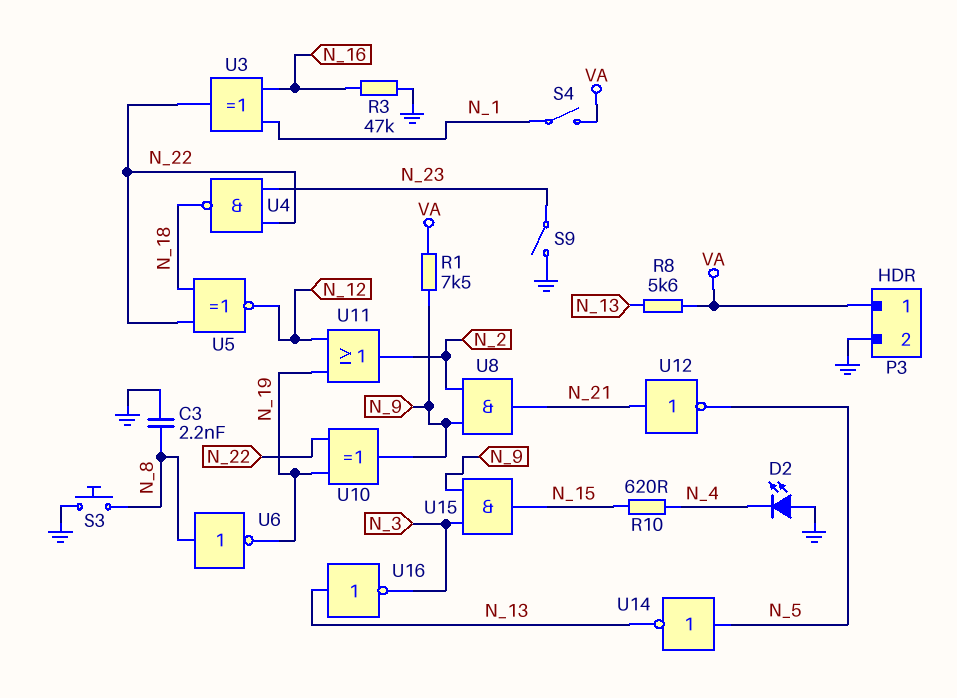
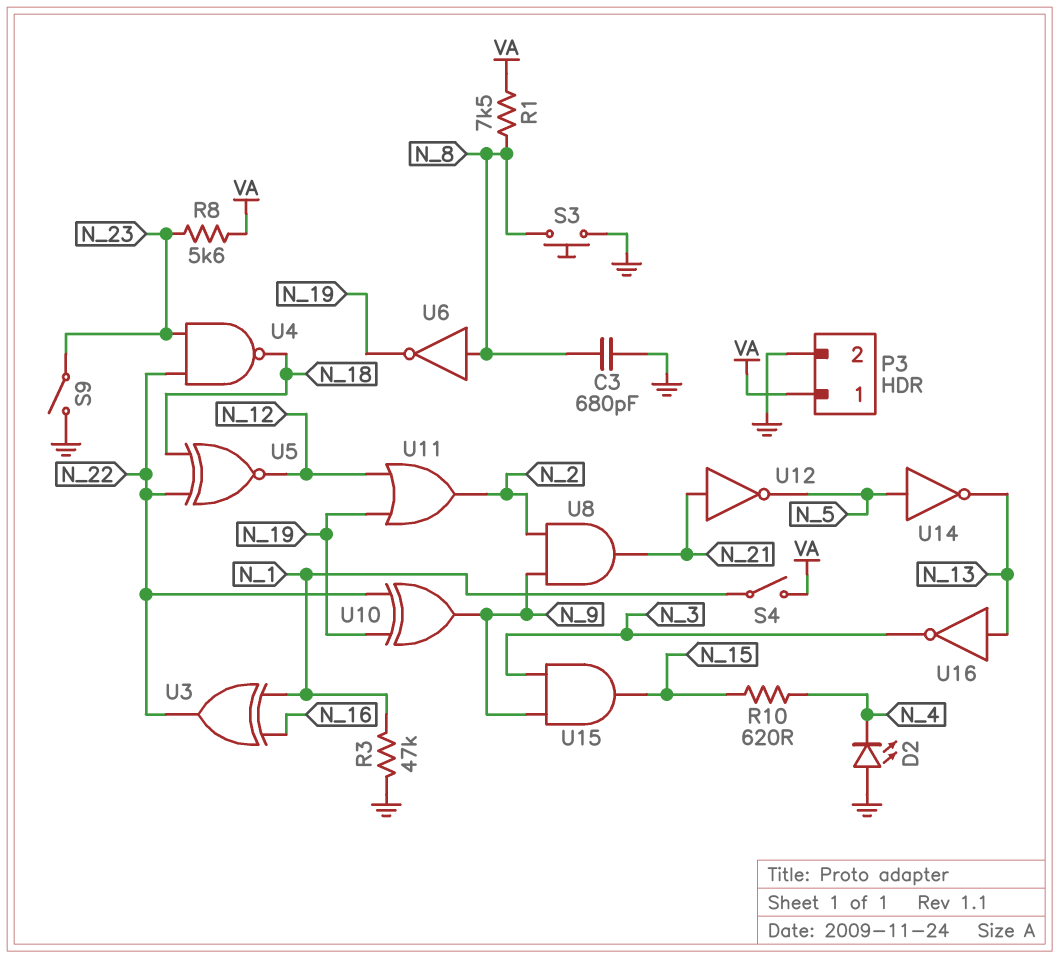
C3: 2.2nF (GND, N_8) -> 680pF (GND, N_8)
R1: 7.5k (N_9, VA) -> 7.5k (N_8, VA)
R3: 47k (GND, N_16) -> 47k (GND, N_1)
R8: 5.6k (N_13, VA) -> 5.6k (N_23, VA)

